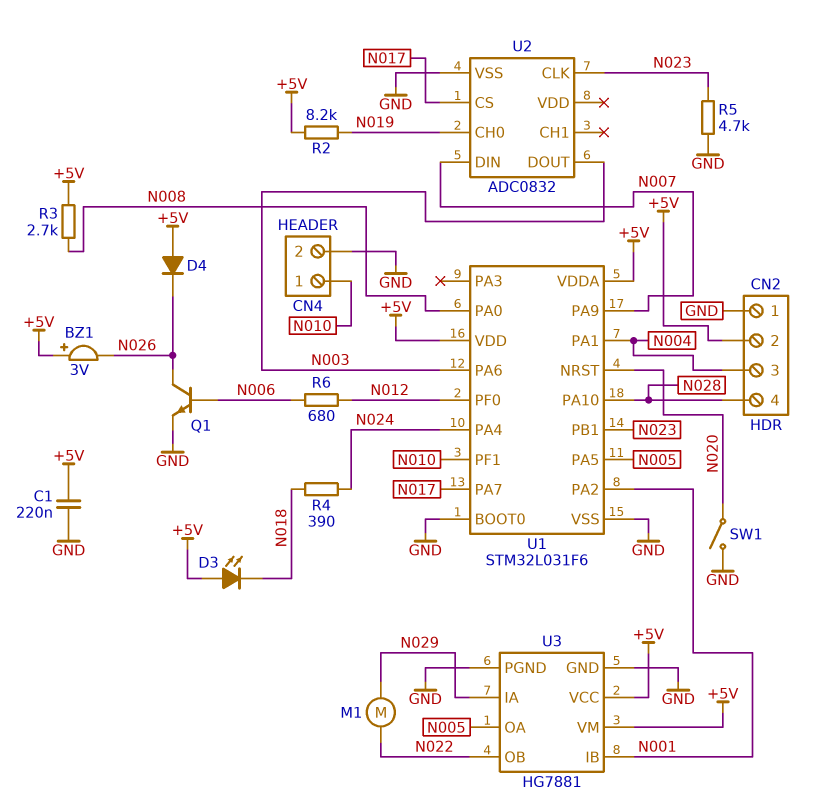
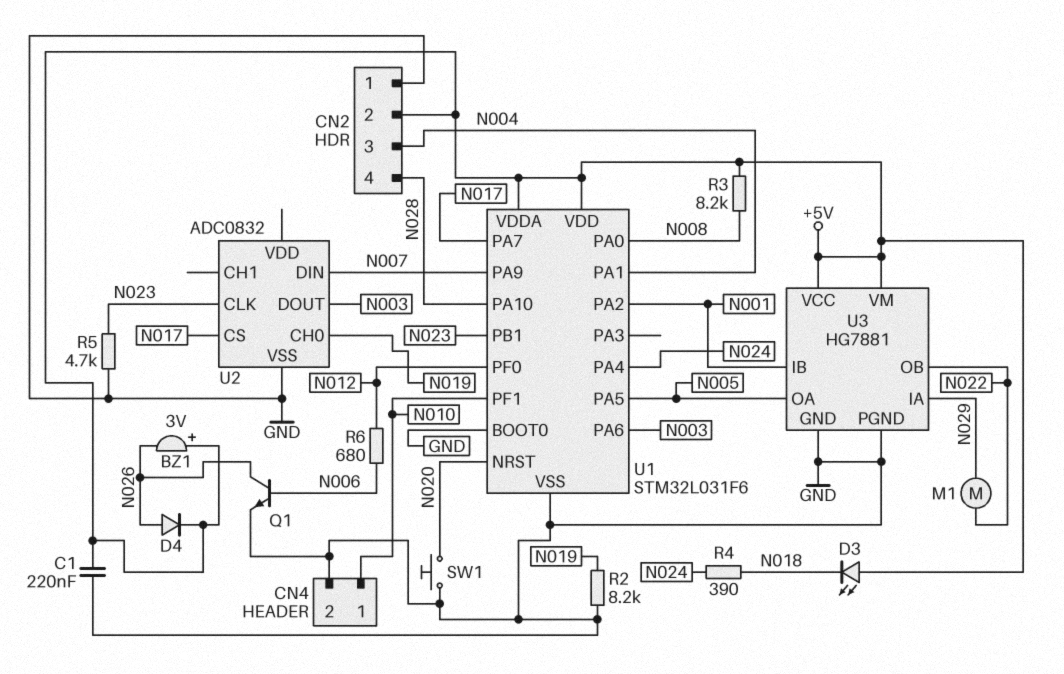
D4: diode (A +5V, K N026) -> diode (A N026, K +5V)
R2: 8.2k (+5V, N019) -> 8.2k (GND, N019)
R3: 2.7k (+5V, N008) -> 8.2k (+5V, N008)
SW1: switch (GND, N020) -> button (GND, N020)

